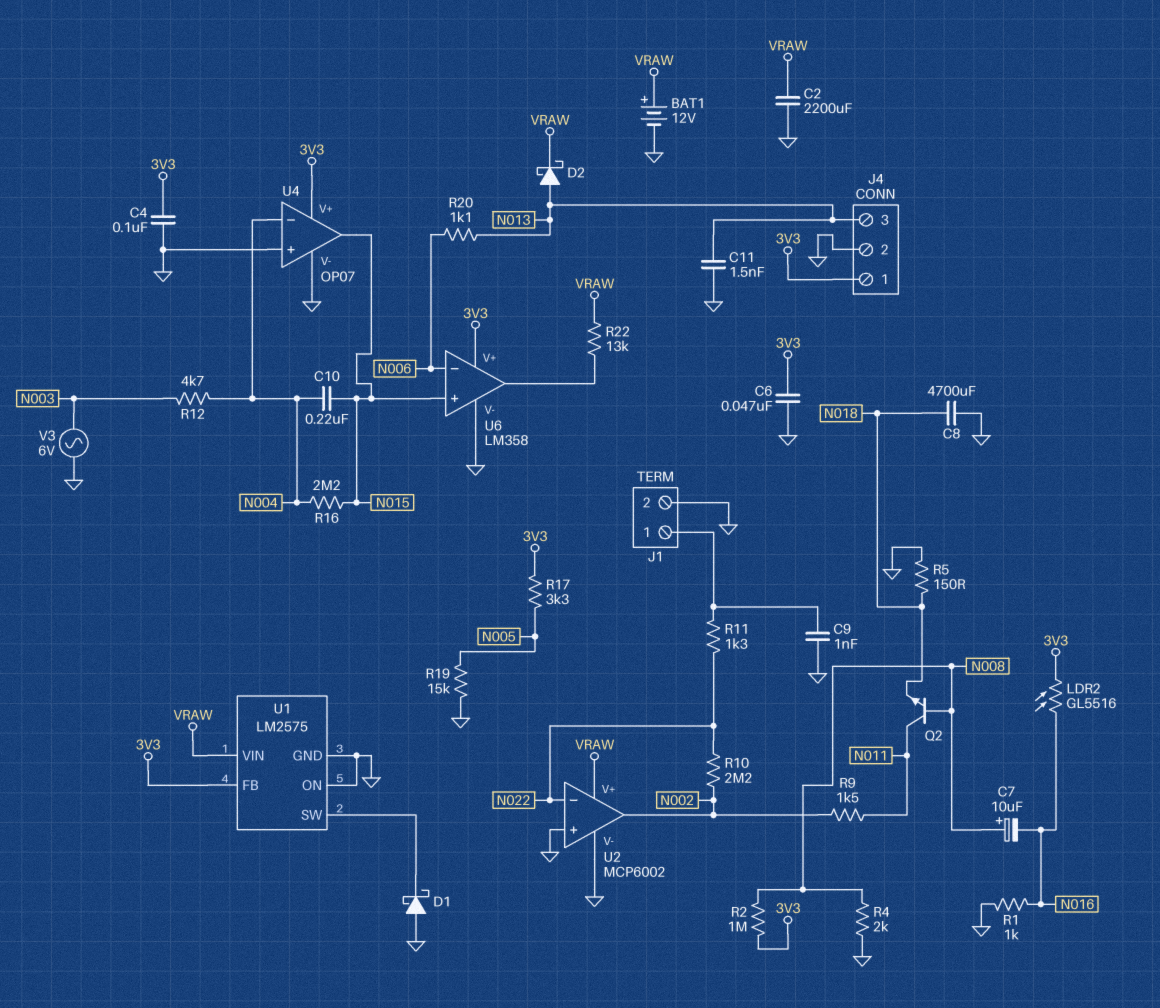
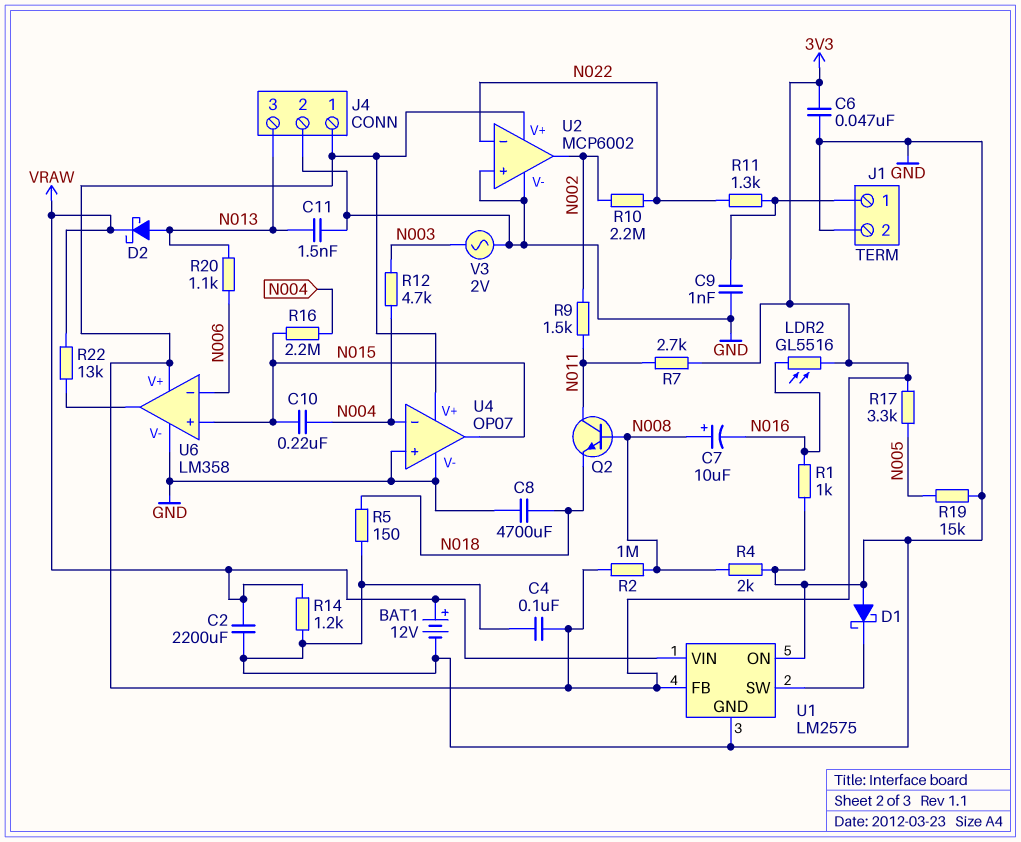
R7: none -> 2.7k (3V3, N011)
R14: none -> 1.2k (GND, VRAW)
U2 pin V+: VRAW -> 3V3
V3: AC 6V (GND, N003) -> AC 2V (GND, N003)

